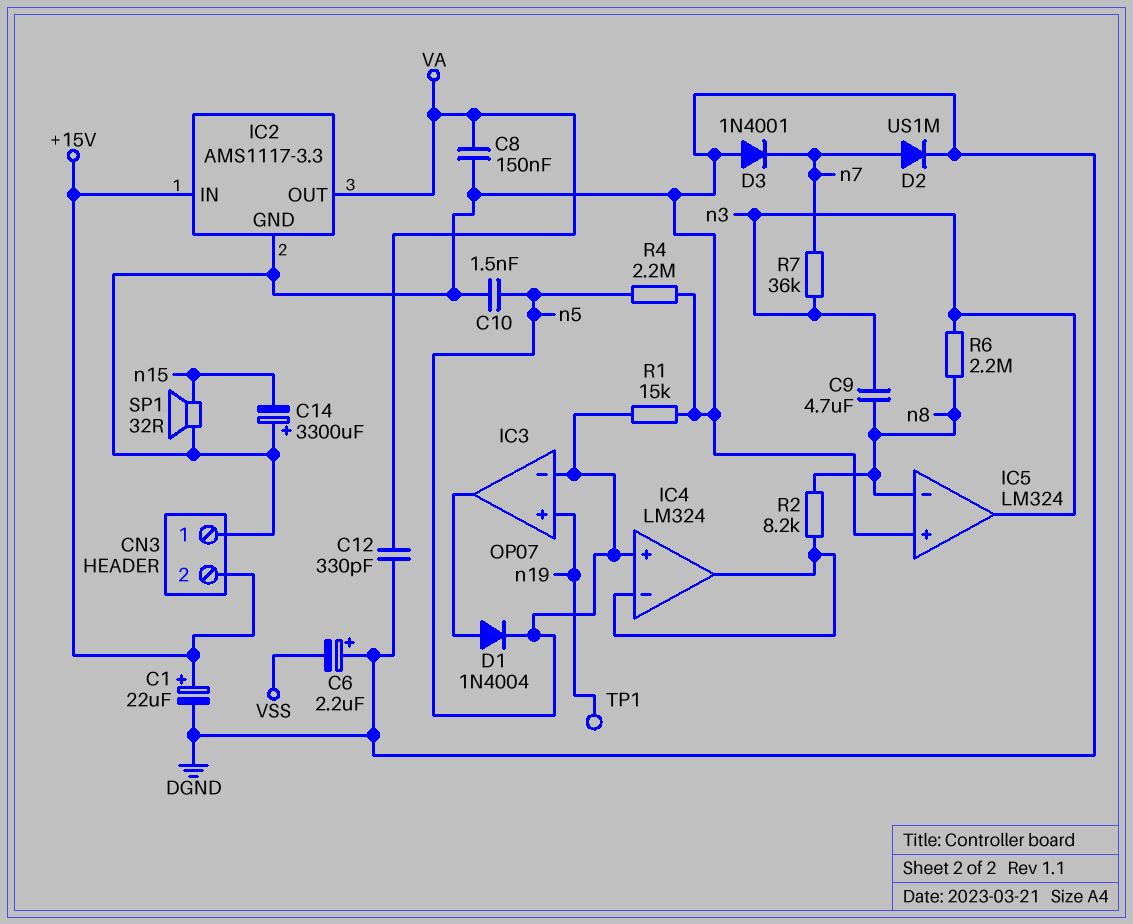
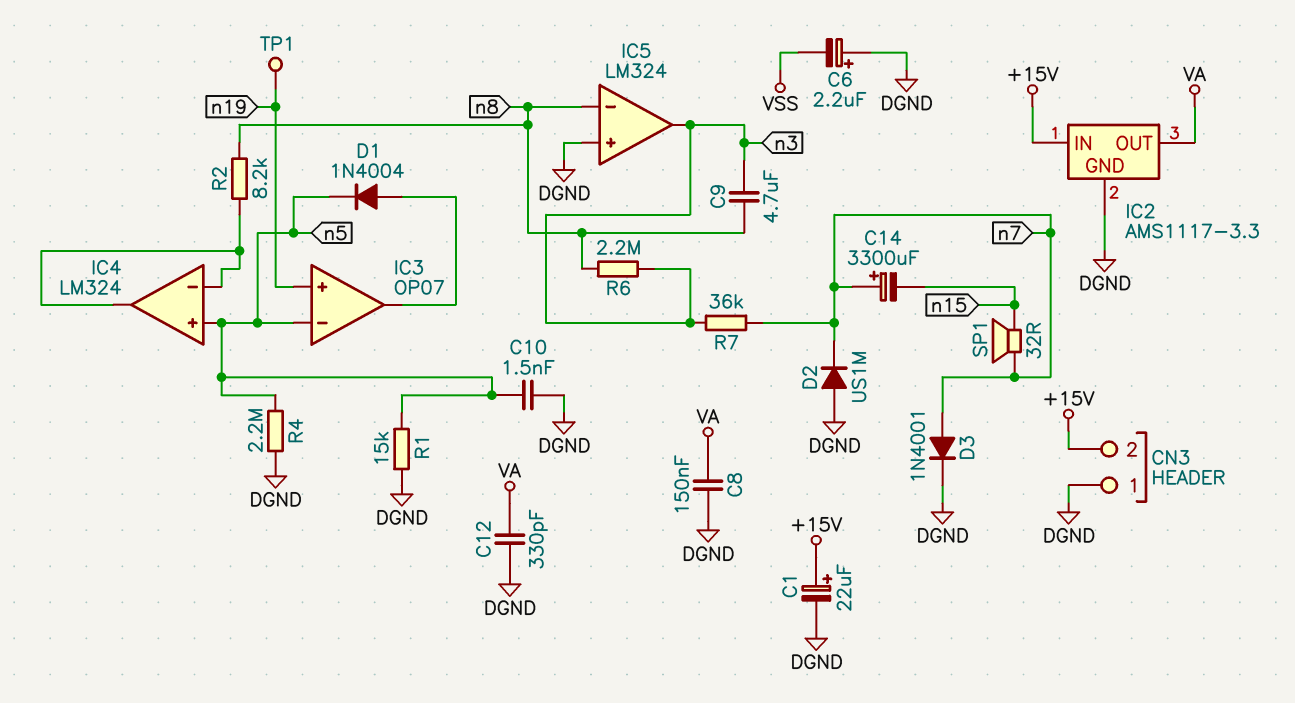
C14: 3300uF (plus DGND, minus n15) -> 3300uF (plus n7, minus n15)
D2: diode US1M (A n7, K DGND) -> diode US1M (A DGND, K n7)
D3: diode 1N4001 (A DGND, K n7) -> diode 1N4001 (A n7, K DGND)
SP1: speaker 32R (DGND, n15) -> speaker 32R (n7, n15)

